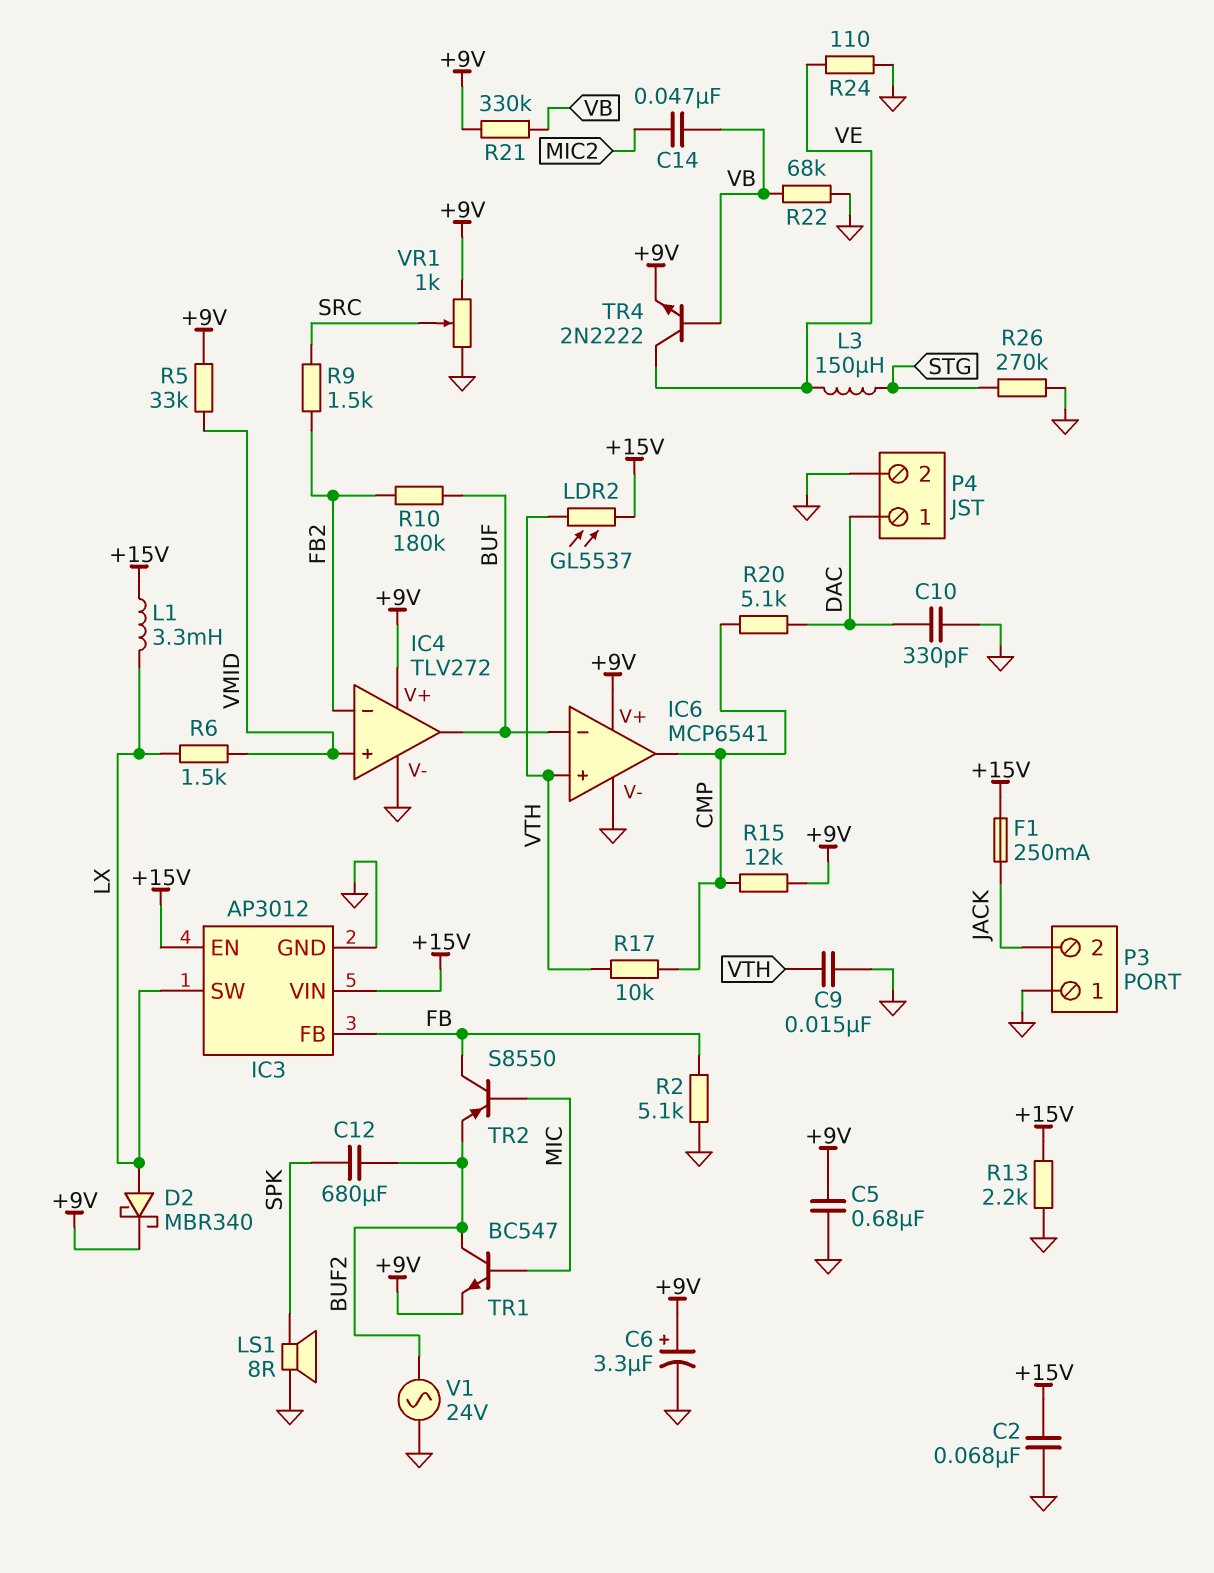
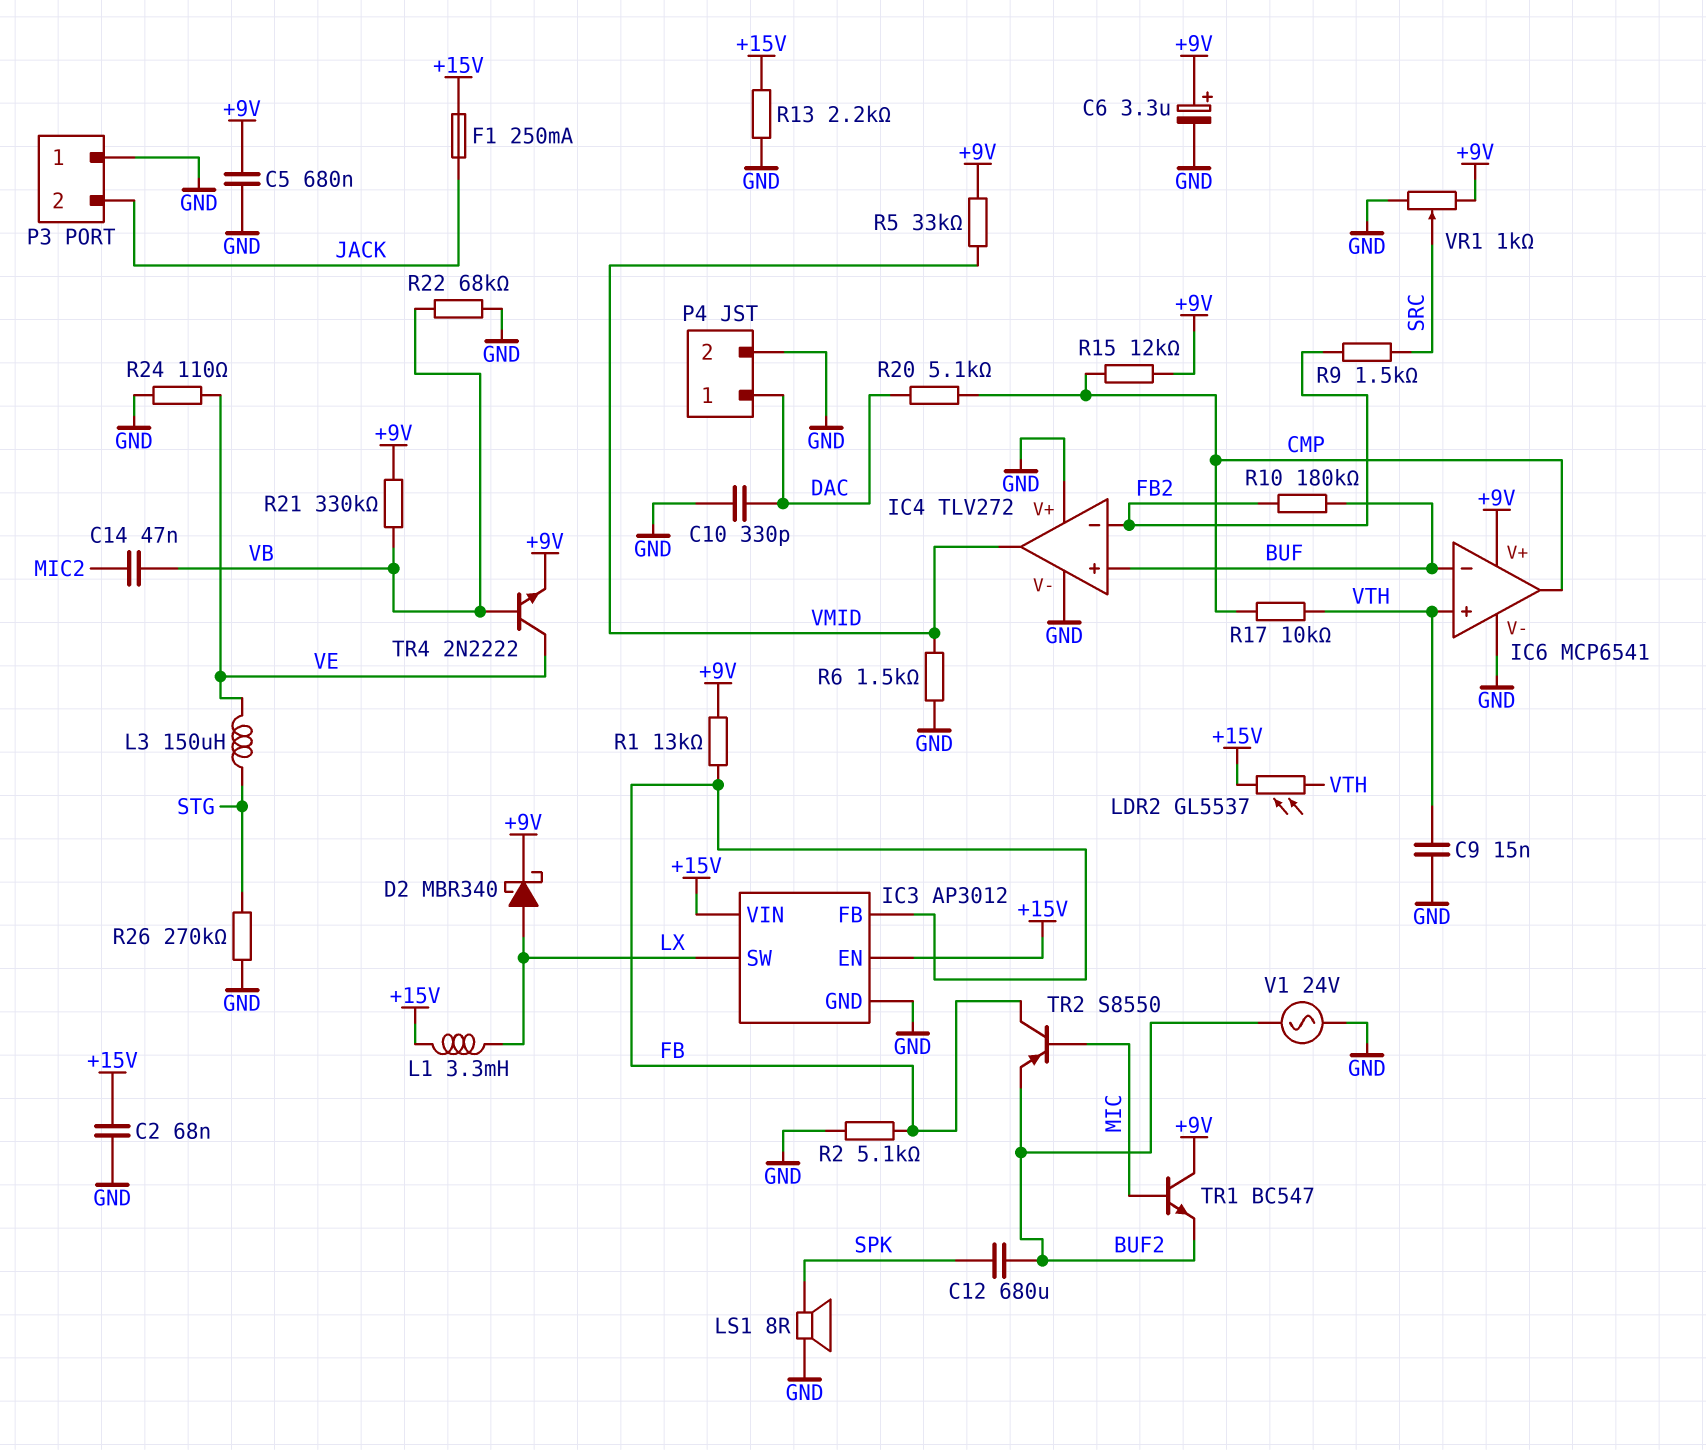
IC4 pin V+: +9V -> GND
IC4 pin in+: VMID -> BUF
IC4 pin out: BUF -> VMID
R1: none -> 13k (+9V, FB)
R6: 1.5k (LX, VMID) -> 1.5k (GND, VMID)
TR1: NPN BC547 (B MIC, C BUF2, E +9V) -> NPN BC547 (B MIC, C +9V, E BUF2)

